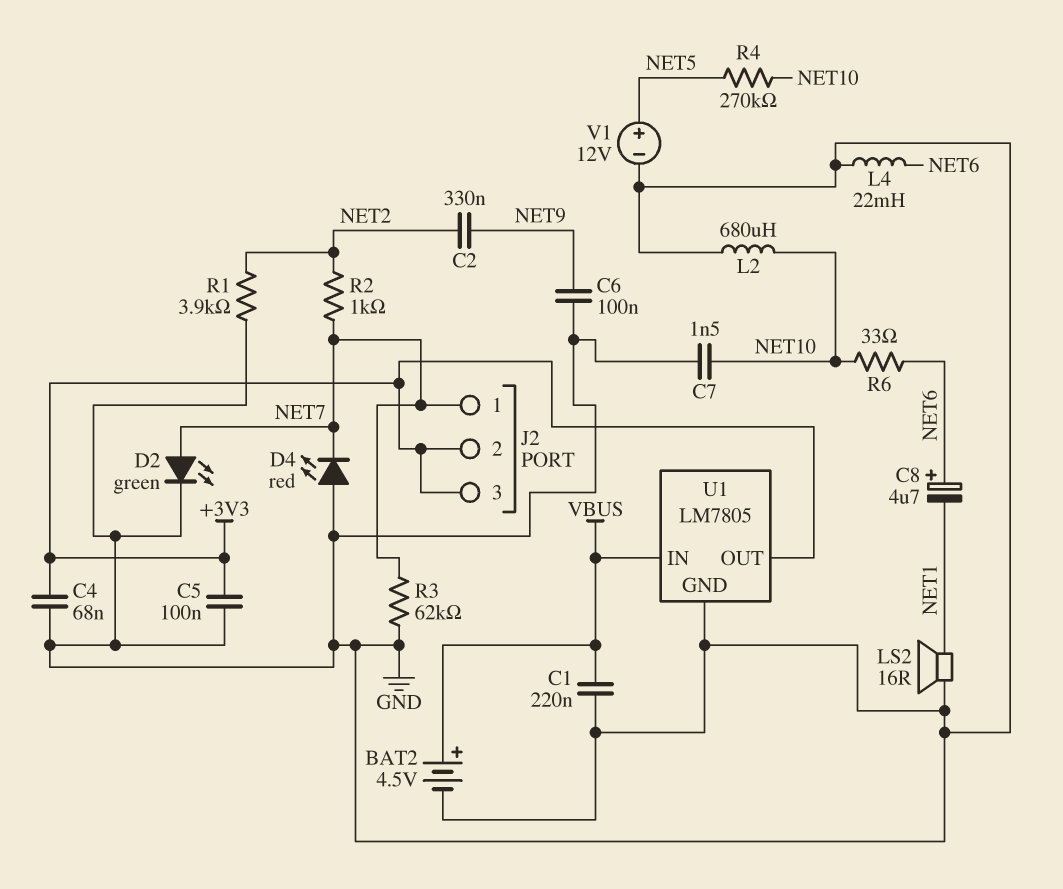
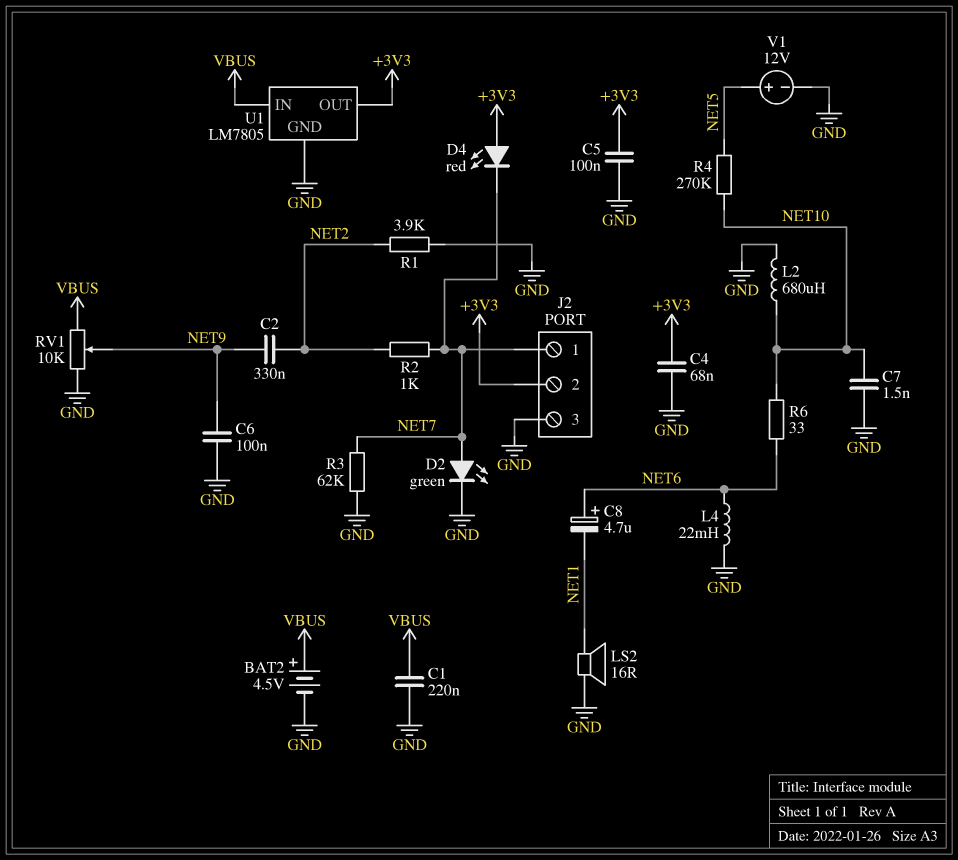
D4: LED red (A GND, K NET7) -> LED red (A +3V3, K NET7)
J2 pin 3: +3V3 -> GND
RV1: none -> 10k (GND, VBUS, wiper NET9)

